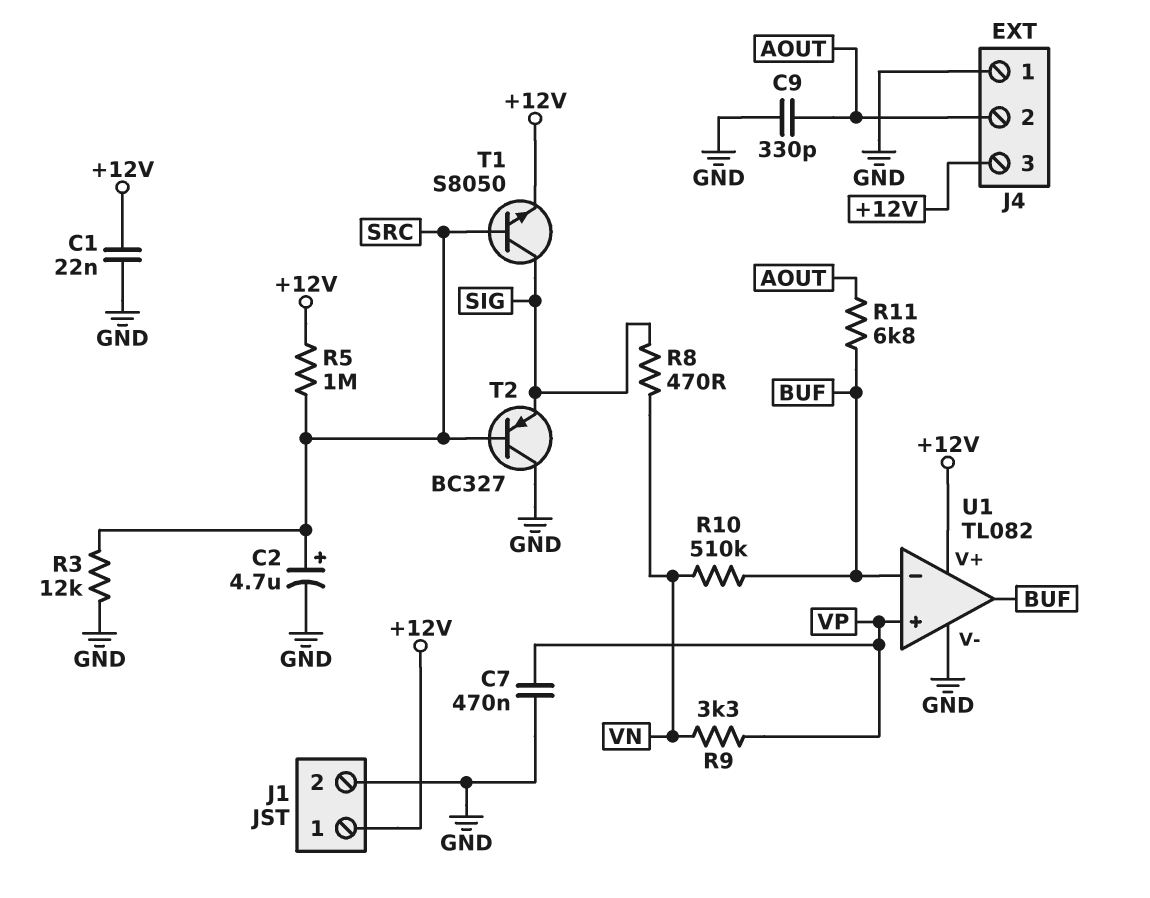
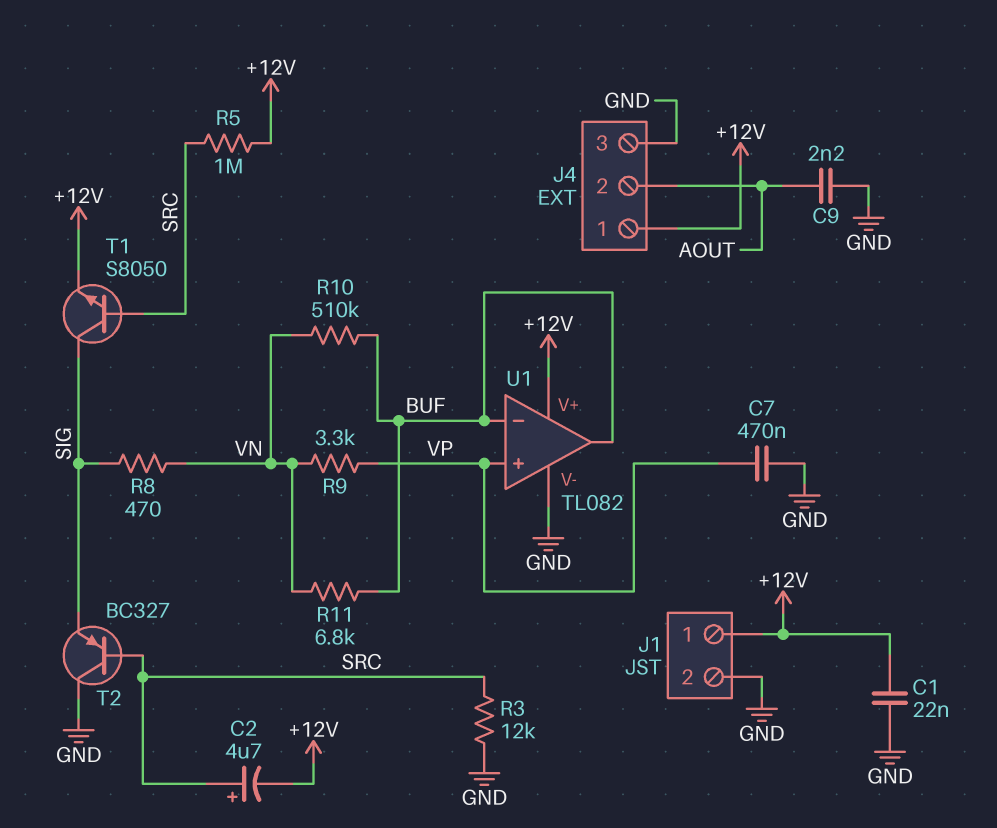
C2: 4.7uF (plus SRC, minus GND) -> 4.7uF (plus SRC, minus +12V)
C9: 330pF (AOUT, GND) -> 2.2nF (AOUT, GND)
J4 pin 1: GND -> +12V
J4 pin 3: +12V -> GND
R11: 6.8k (AOUT, BUF) -> 6.8k (BUF, VN)

